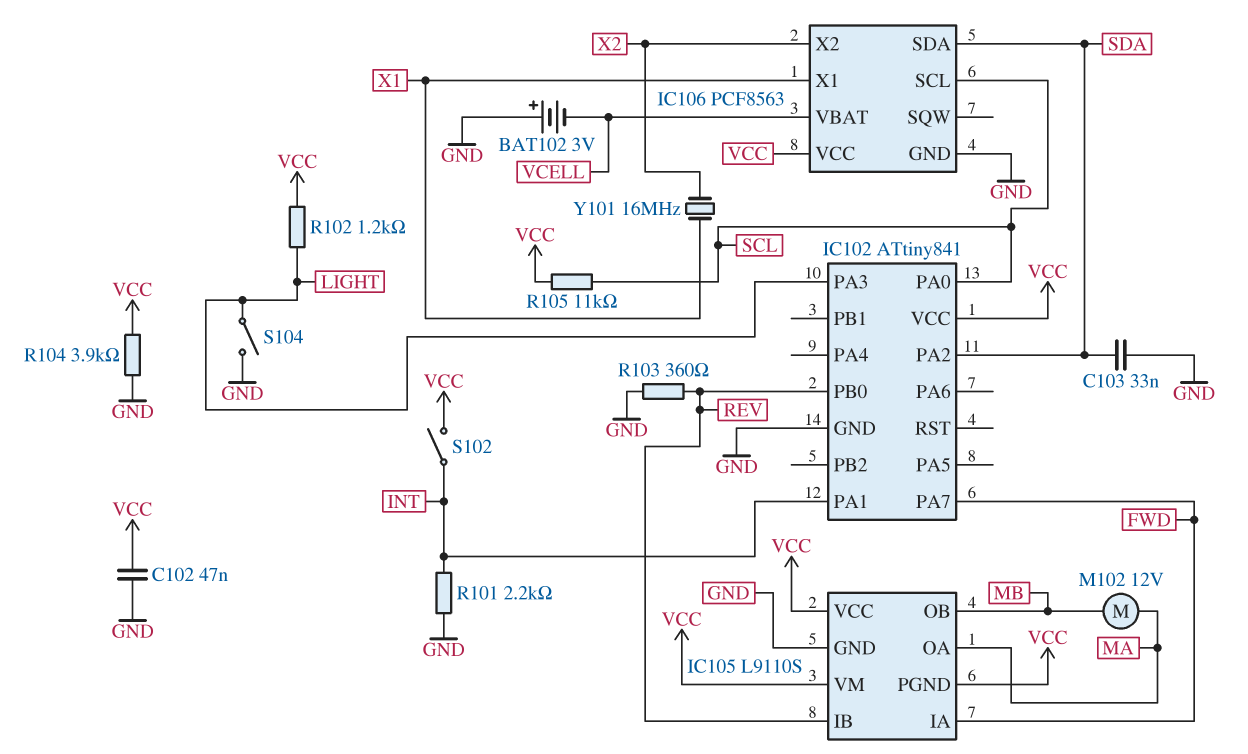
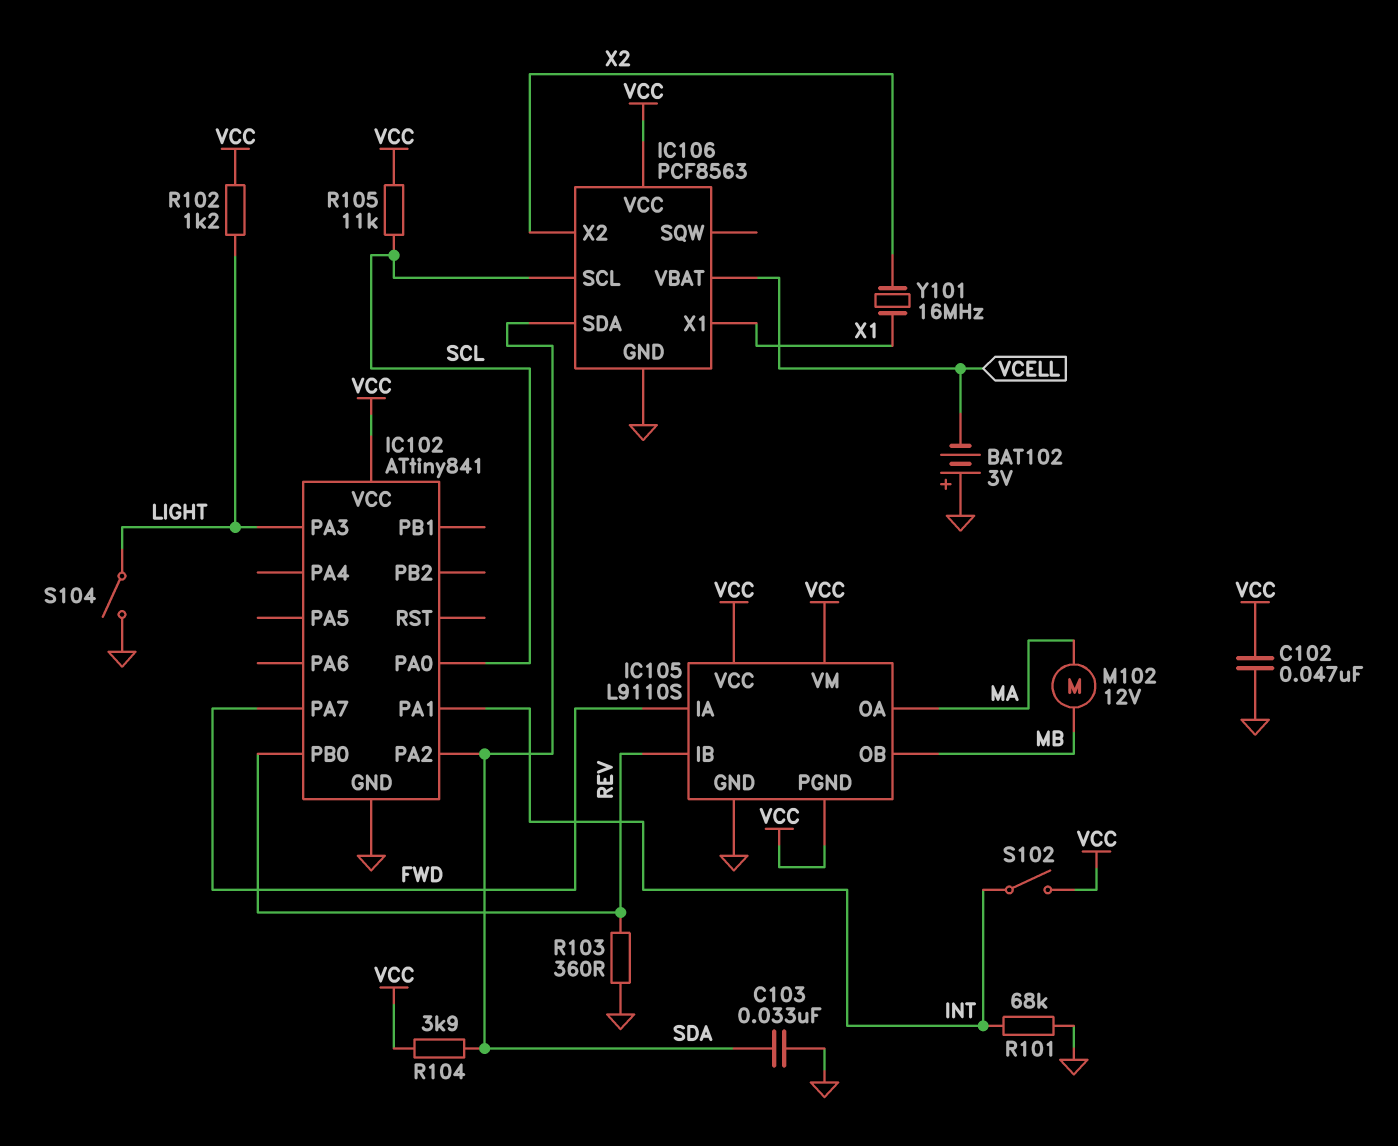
R101: 2.2k (GND, INT) -> 68k (GND, INT)
R104: 3.9k (GND, VCC) -> 3.9k (SDA, VCC)

